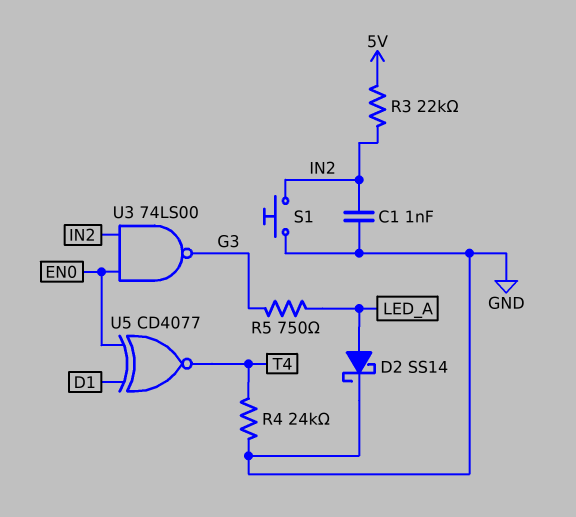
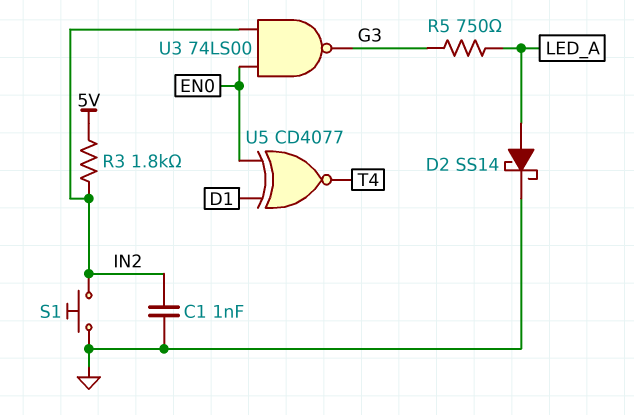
R3: 22k (5V, IN2) -> 1.8k (5V, IN2)
R4: 24k (GND, T4) -> none

